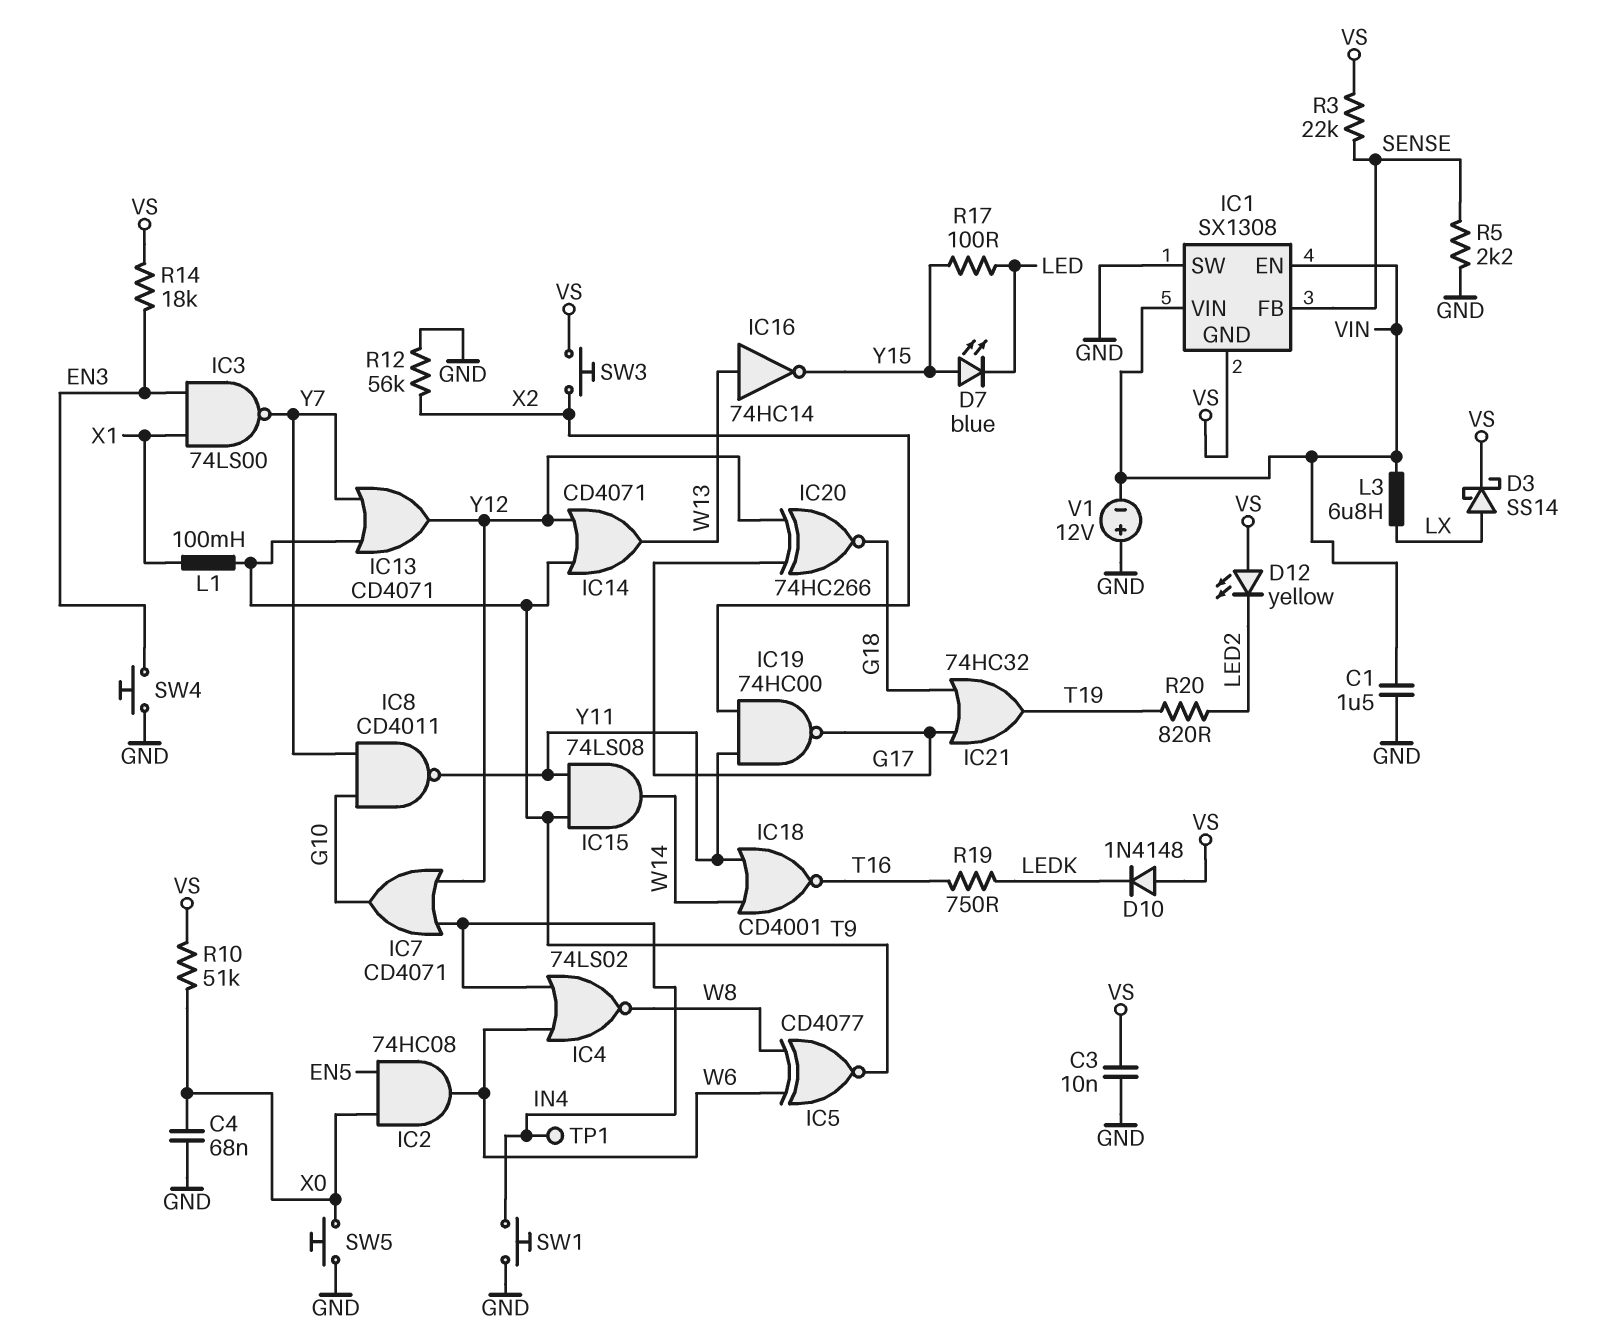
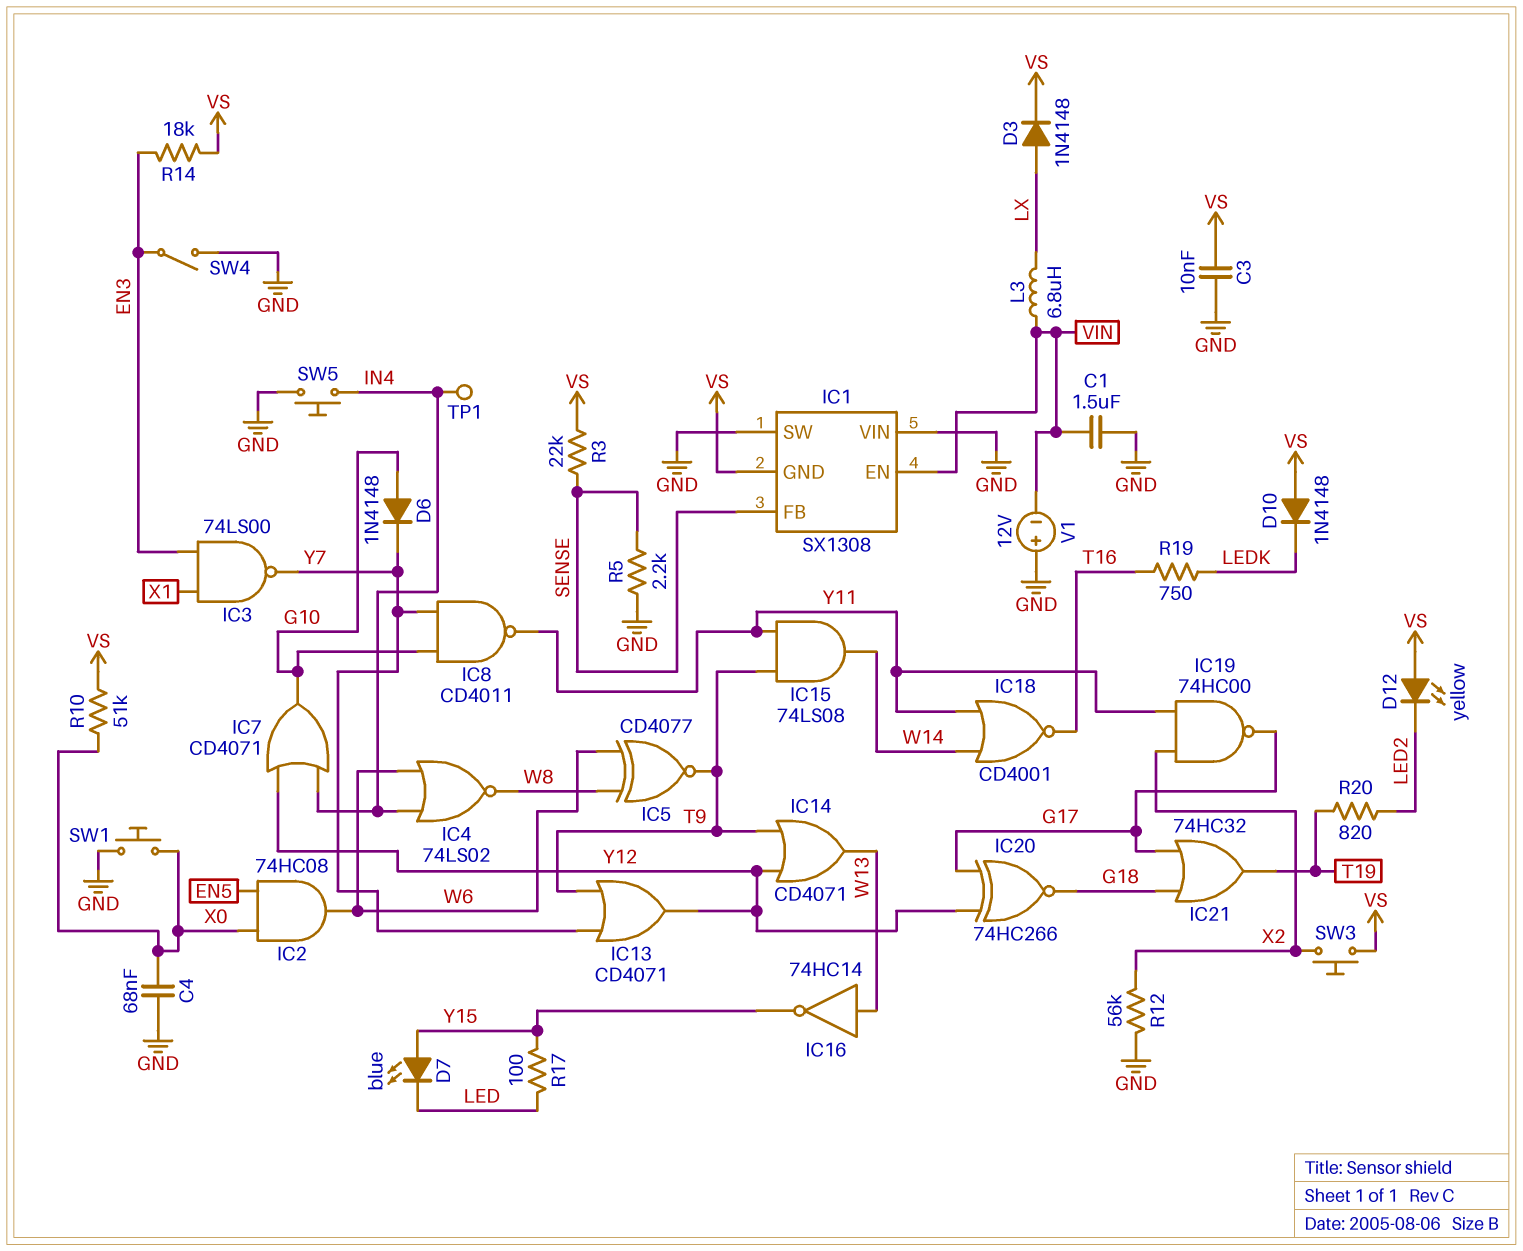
D3: schottky SS14 (A LX, K VS) -> diode 1N4148 (A LX, K VS)
D6: none -> diode 1N4148 (A G10, K Y7)
IC1 pin VIN: VIN -> GND
L1: 100mH (T9, X1) -> none
SW1: button (GND, IN4) -> button (GND, X0)
SW4: button (EN3, GND) -> switch (EN3, GND)
SW5: button (GND, X0) -> button (GND, IN4)

